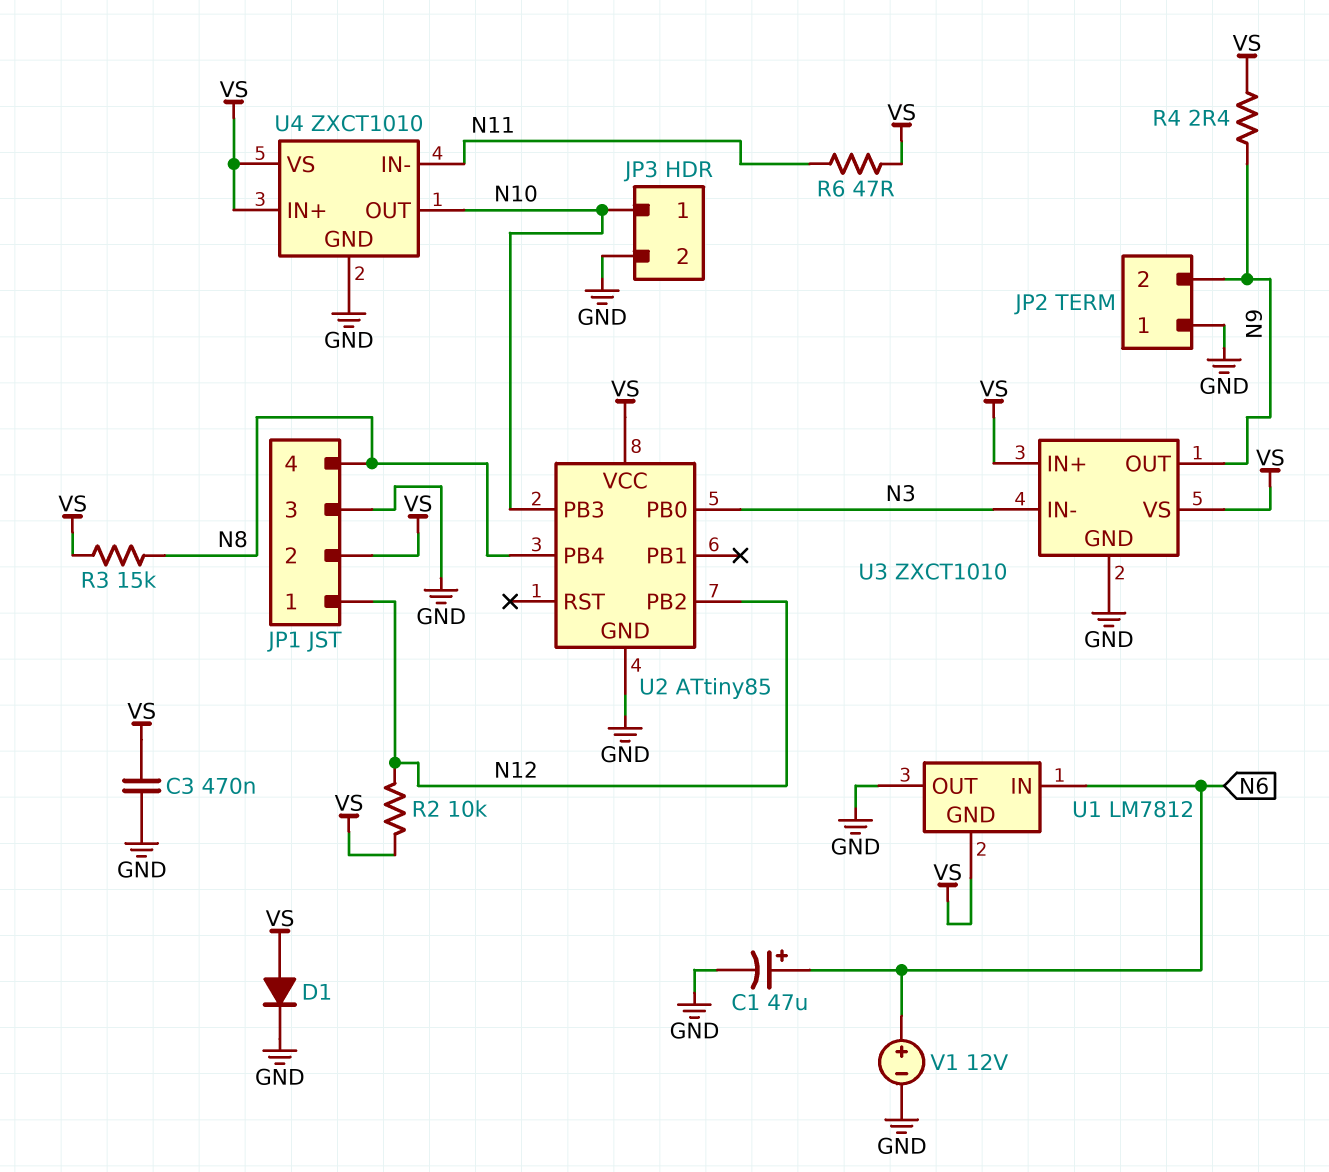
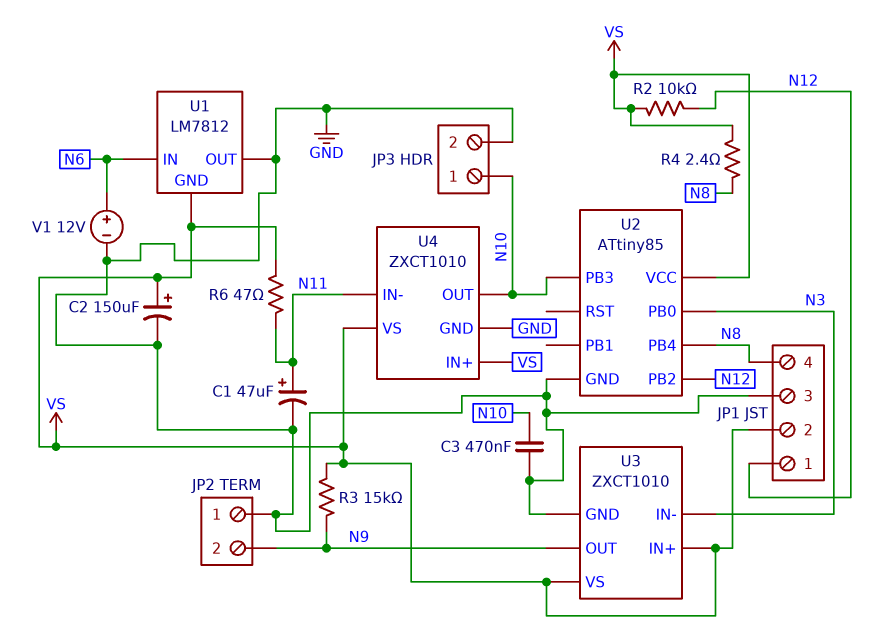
C1: 47uF (plus N6, minus GND) -> 47uF (plus N11, minus GND)
C2: none -> 150uF (plus VS, minus GND)
C3: 470nF (GND, VS) -> 470nF (GND, N10)
D1: diode (A VS, K GND) -> none
R3: 15k (N8, VS) -> 15k (N9, VS)
R4: 2.4 (N9, VS) -> 2.4 (N8, VS)

